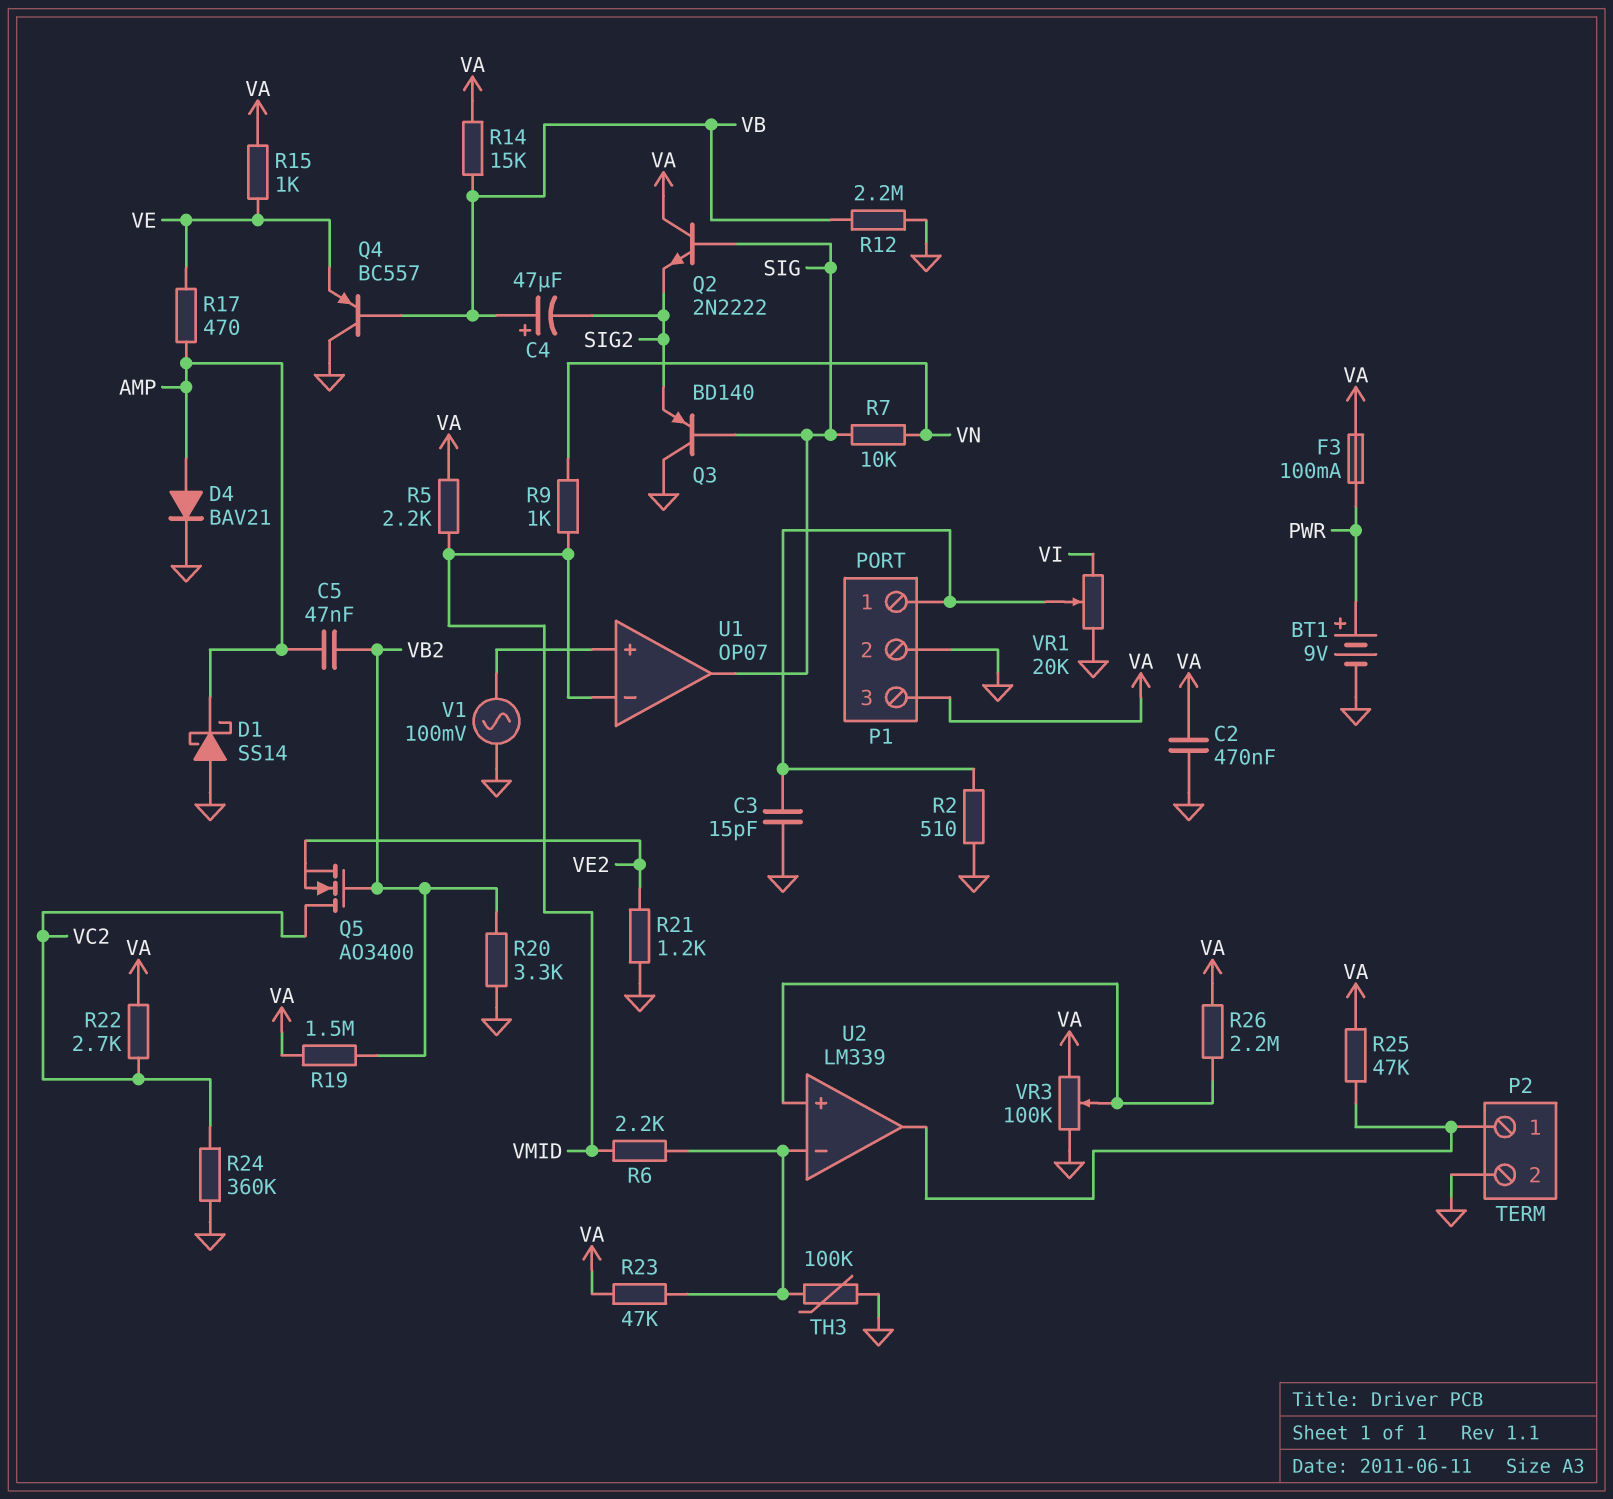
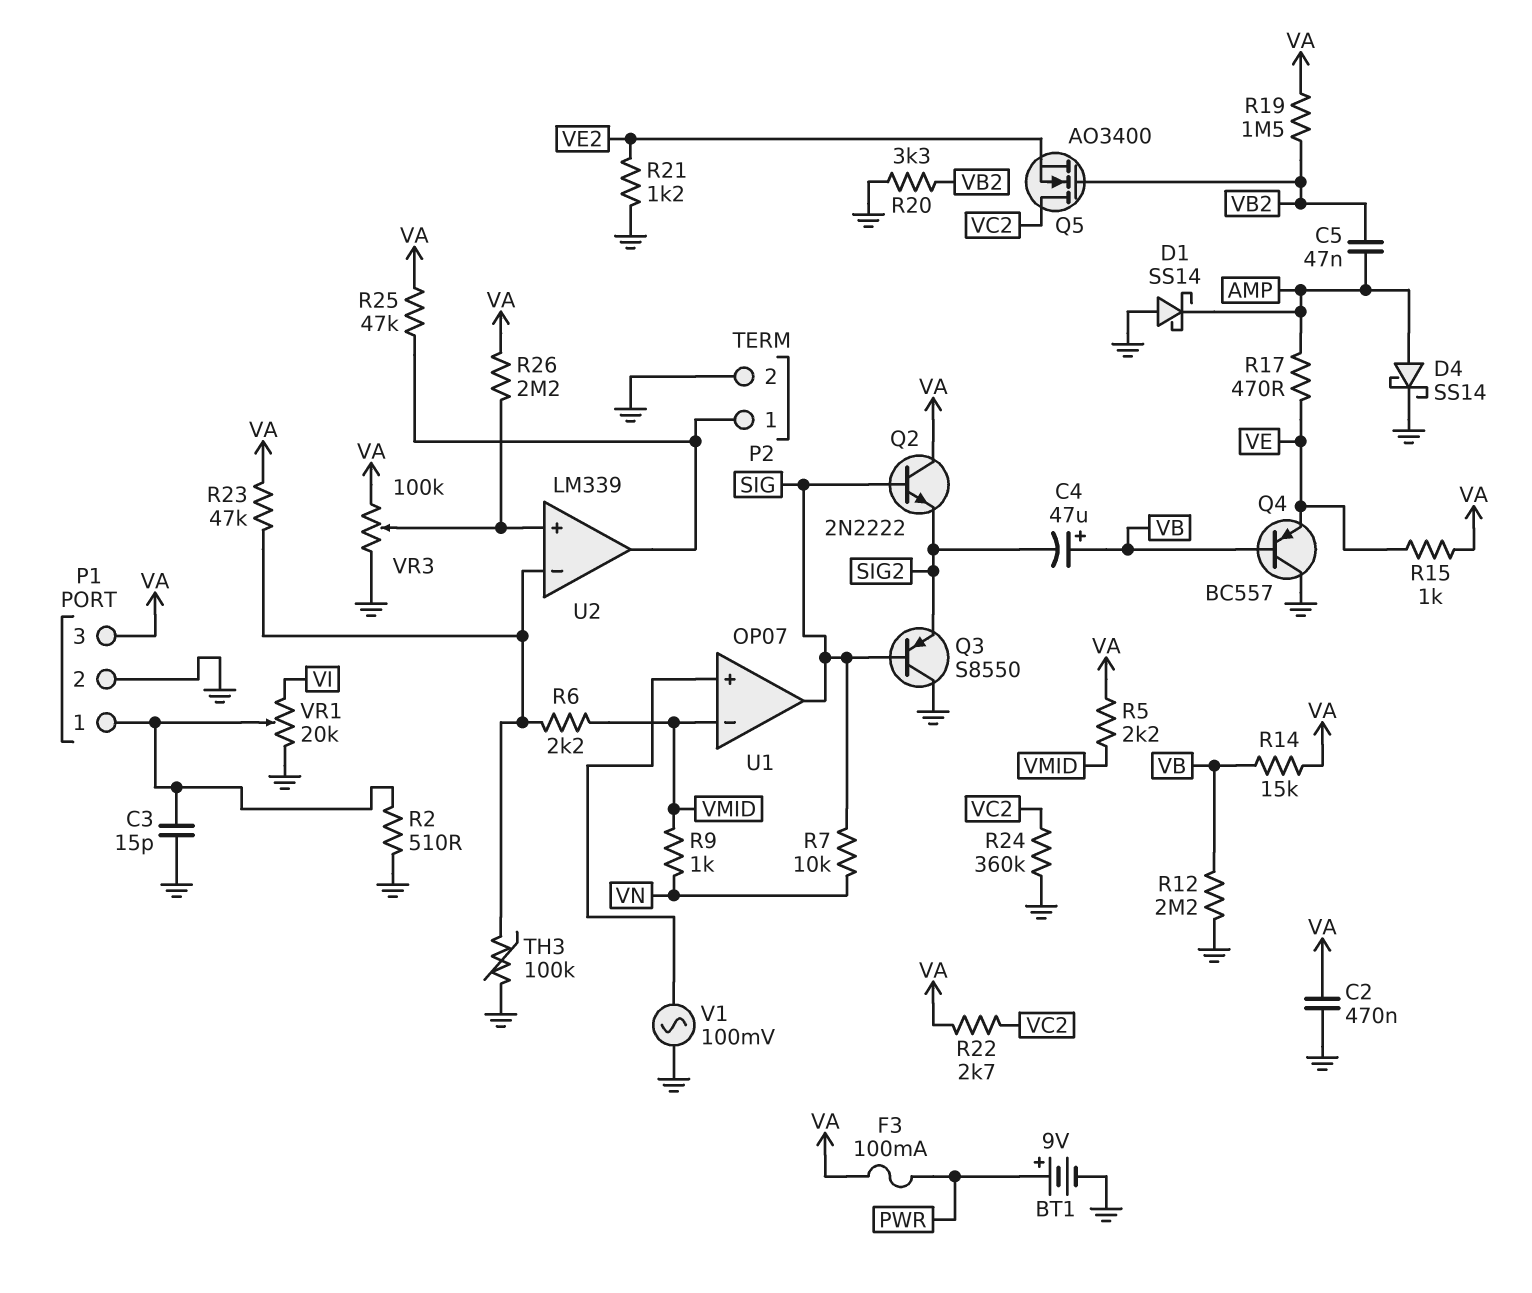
D4: diode BAV21 (A AMP, K GND) -> schottky SS14 (A AMP, K GND)
Q3: PNP BD140 (B SIG, C GND, E SIG2) -> PNP S8550 (B SIG, C GND, E SIG2)

